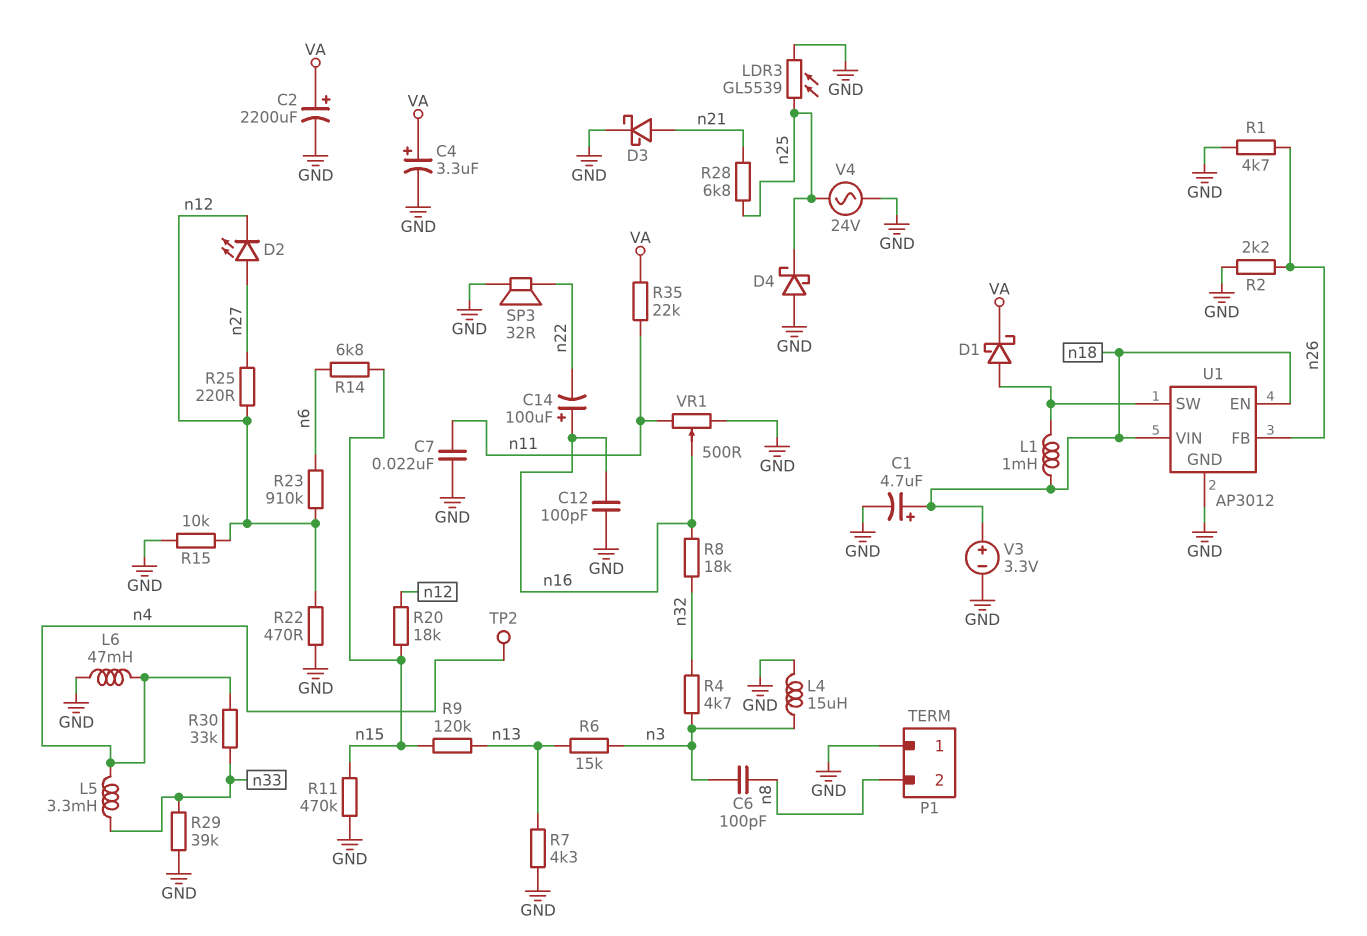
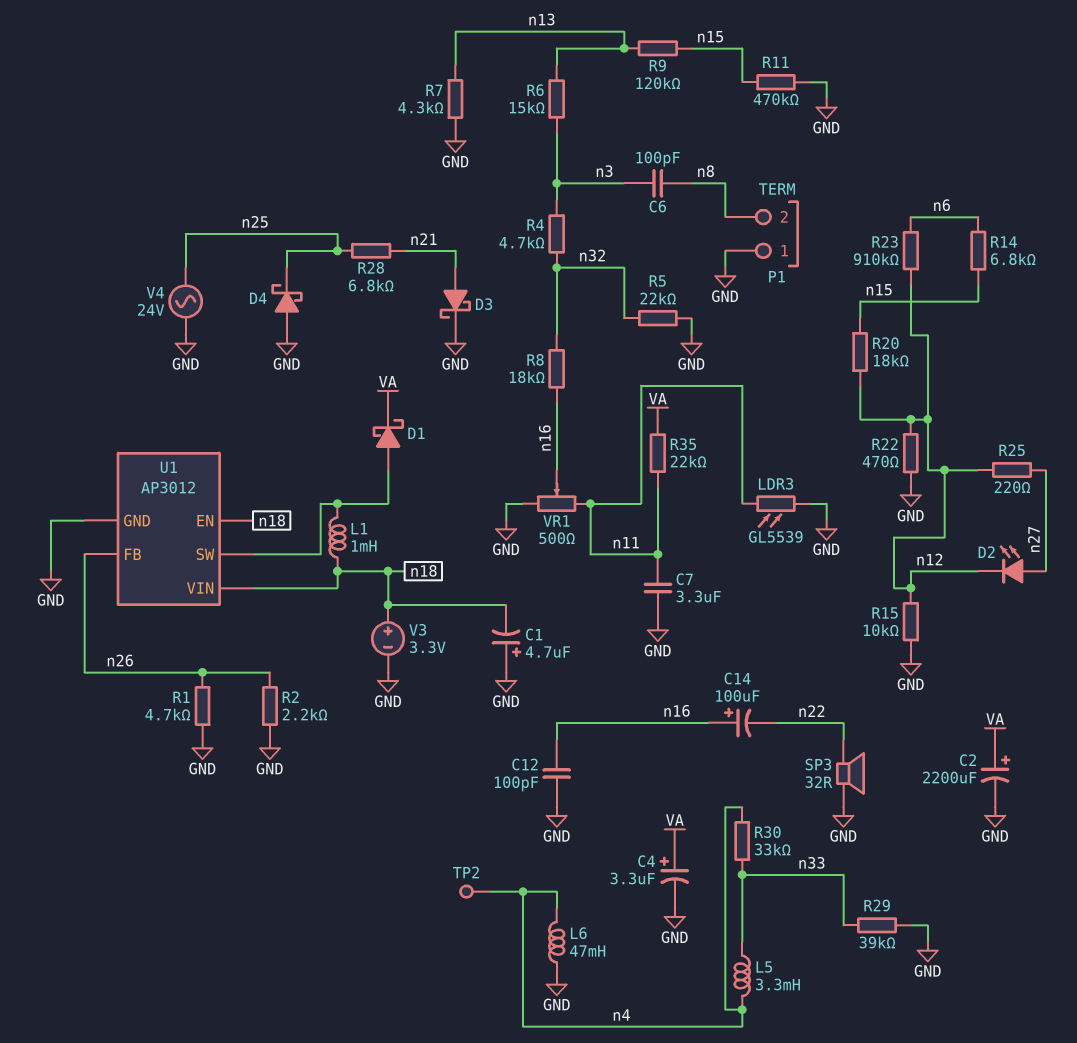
C1: 4.7uF (plus n18, minus GND) -> 4.7uF (plus GND, minus n18)
C7: 22nF (GND, n11) -> 3.3uF (GND, n11)
L4: 15uH (GND, n3) -> none
LDR3: GL5539 (GND, n25) -> GL5539 (GND, n11)
R5: none -> 22k (GND, n32)

